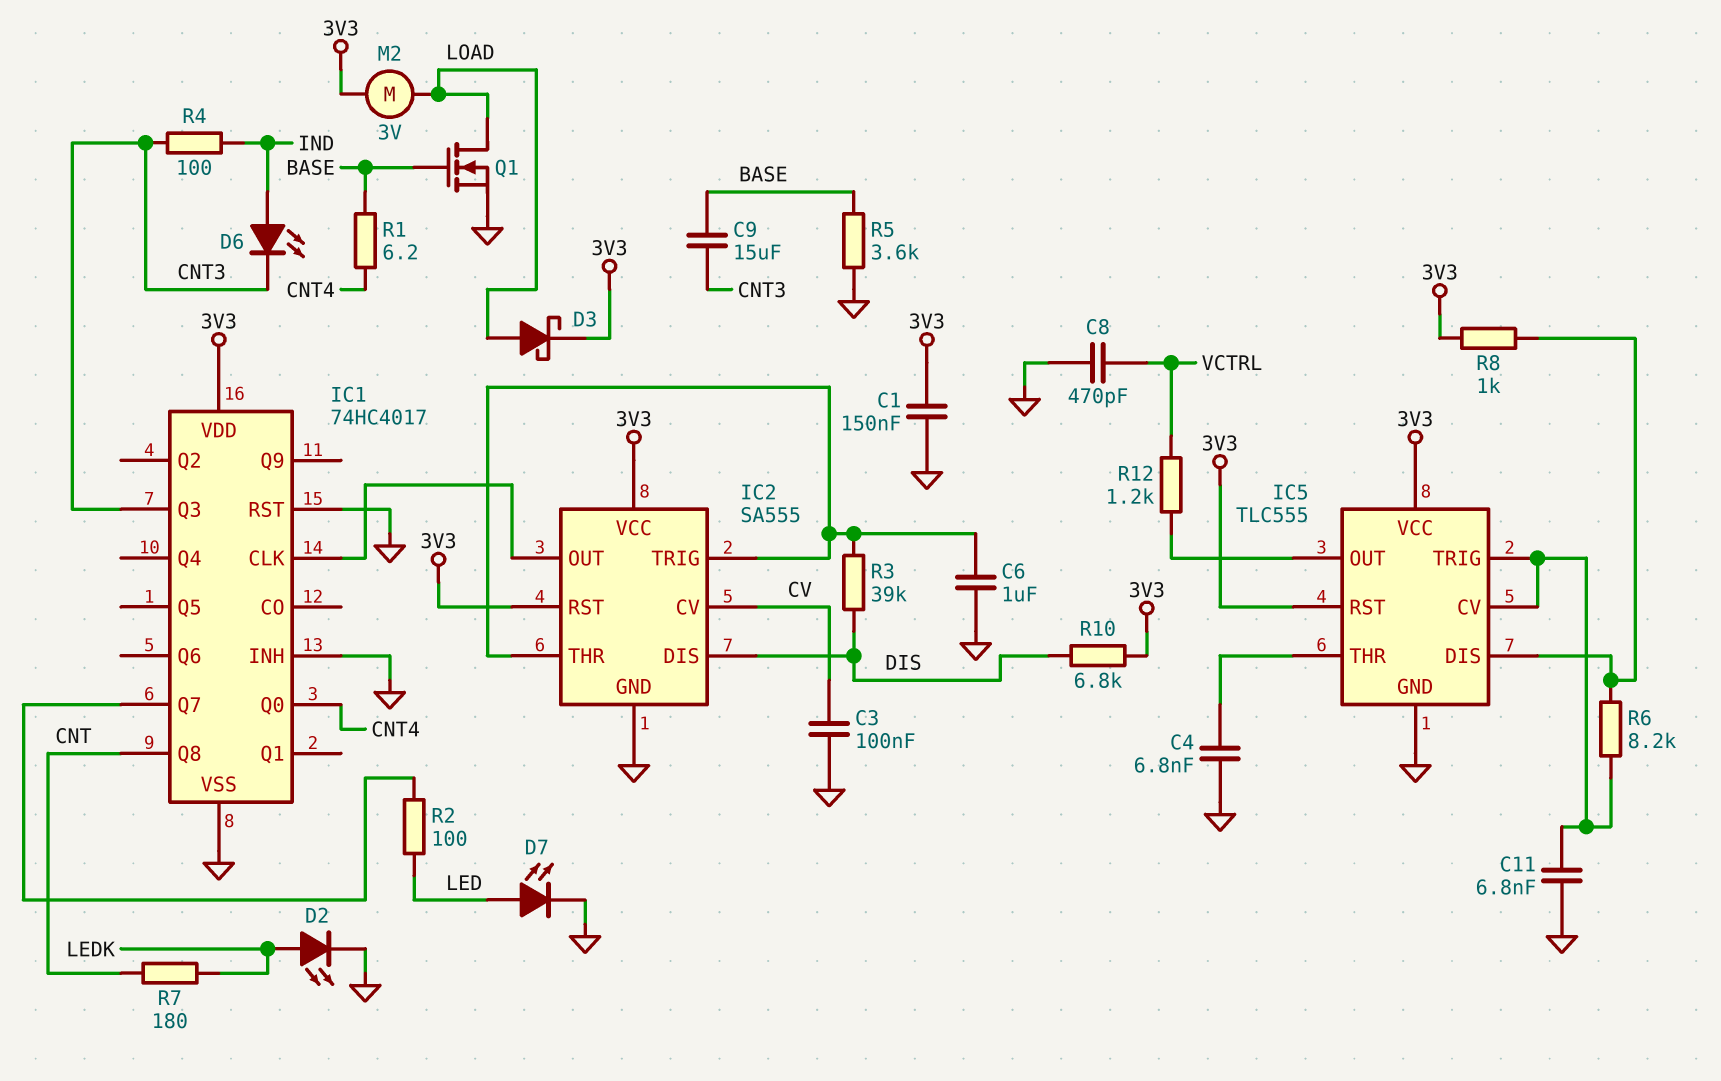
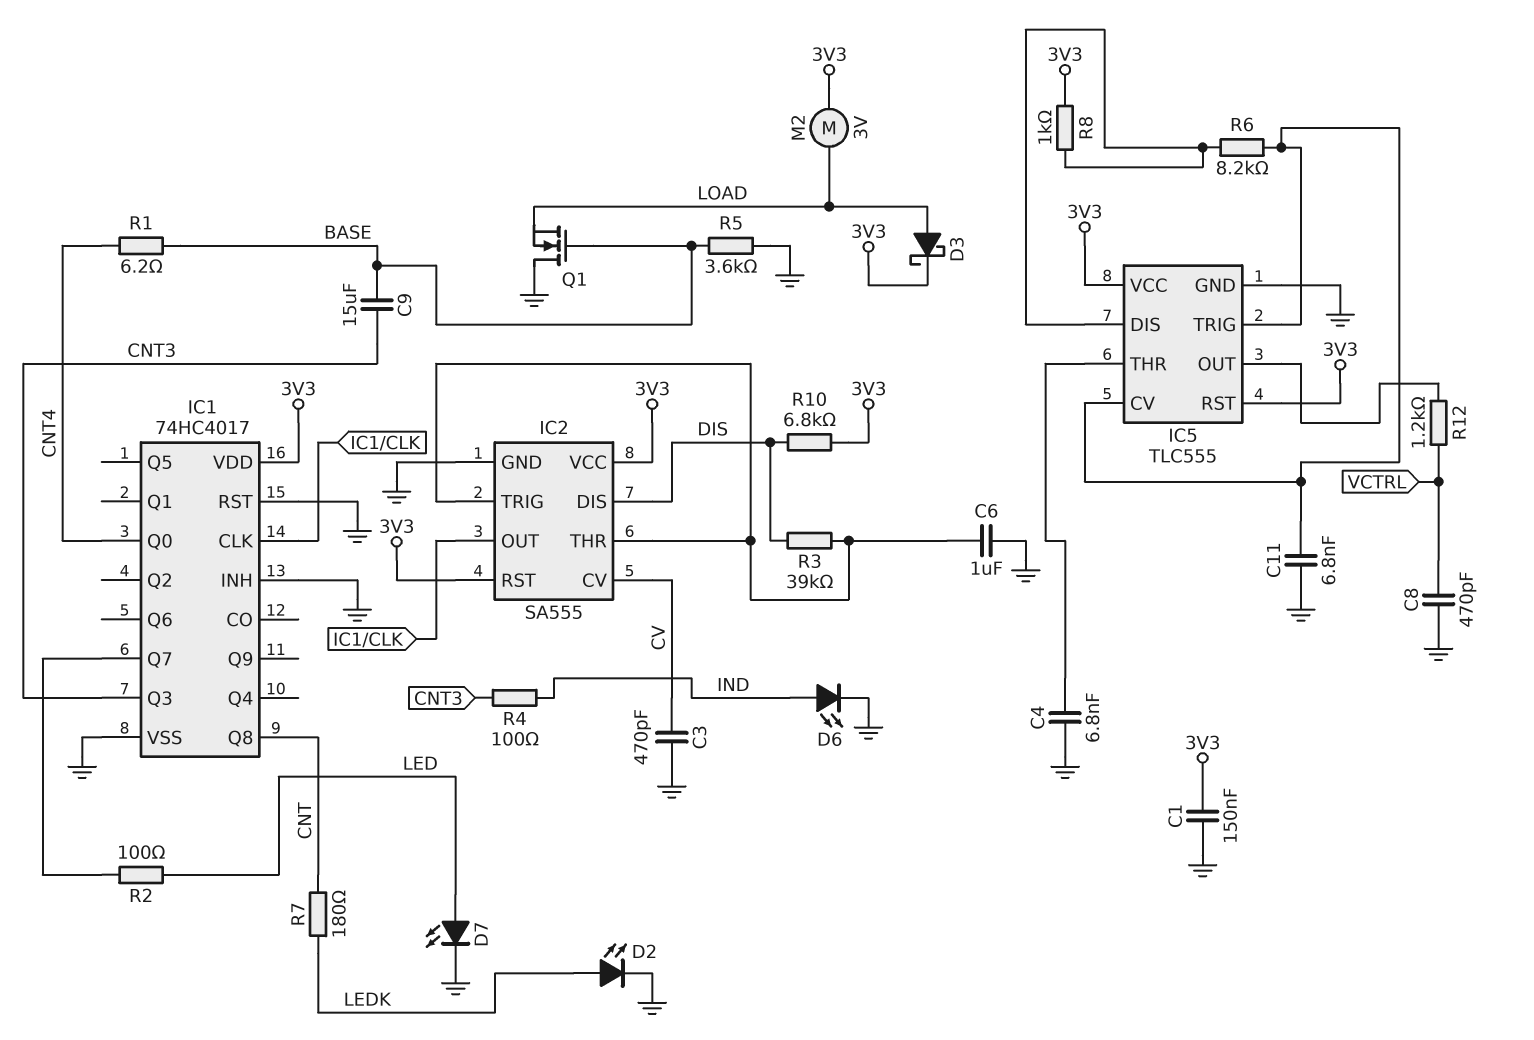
C3: 100nF (CV, GND) -> 470pF (CV, GND)
D6: LED (A IND, K CNT3) -> LED (A IND, K GND)
Q1: NMOS (G BASE, D LOAD, S GND) -> NMOS (G BASE, D GND, S LOAD)

